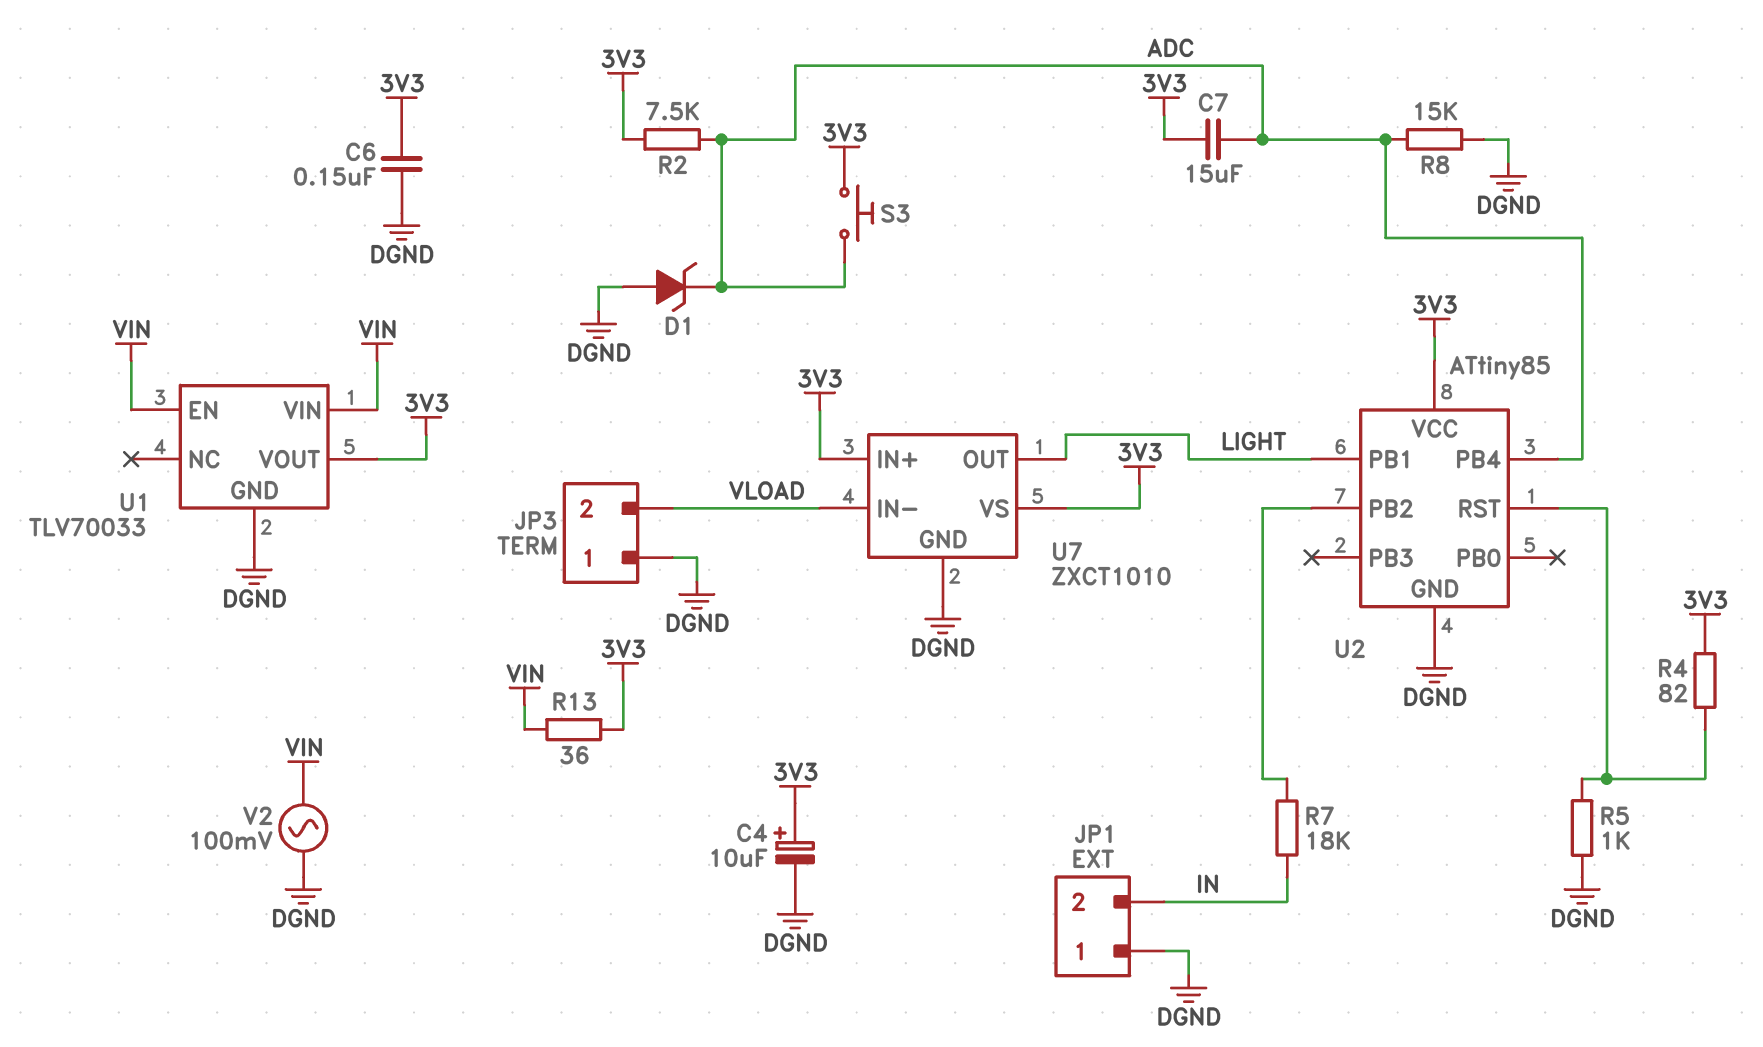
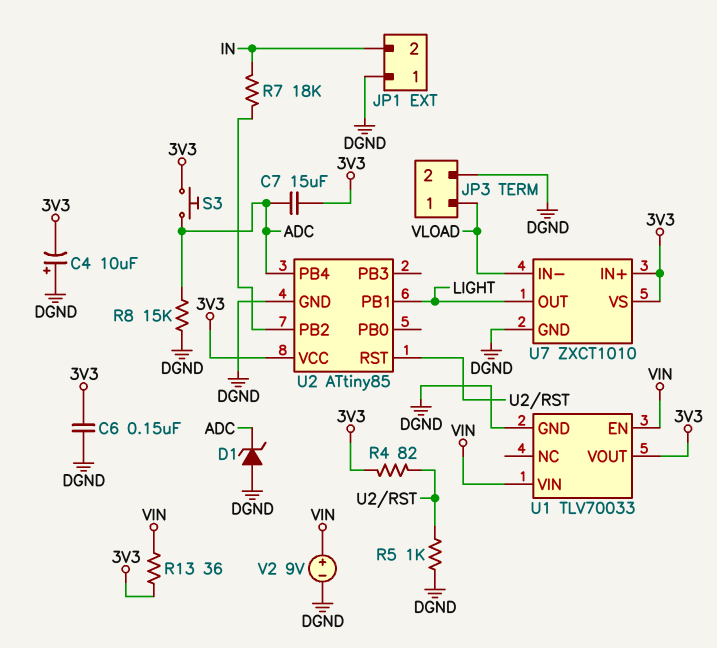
C4: 10uF (plus 3V3, minus DGND) -> 10uF (plus DGND, minus 3V3)
JP3 pin 1: DGND -> VLOAD
JP3 pin 2: VLOAD -> DGND
R2: 7.5k (3V3, ADC) -> none
V2: AC 100mV (DGND, VIN) -> 9V (plus VIN, minus DGND)

